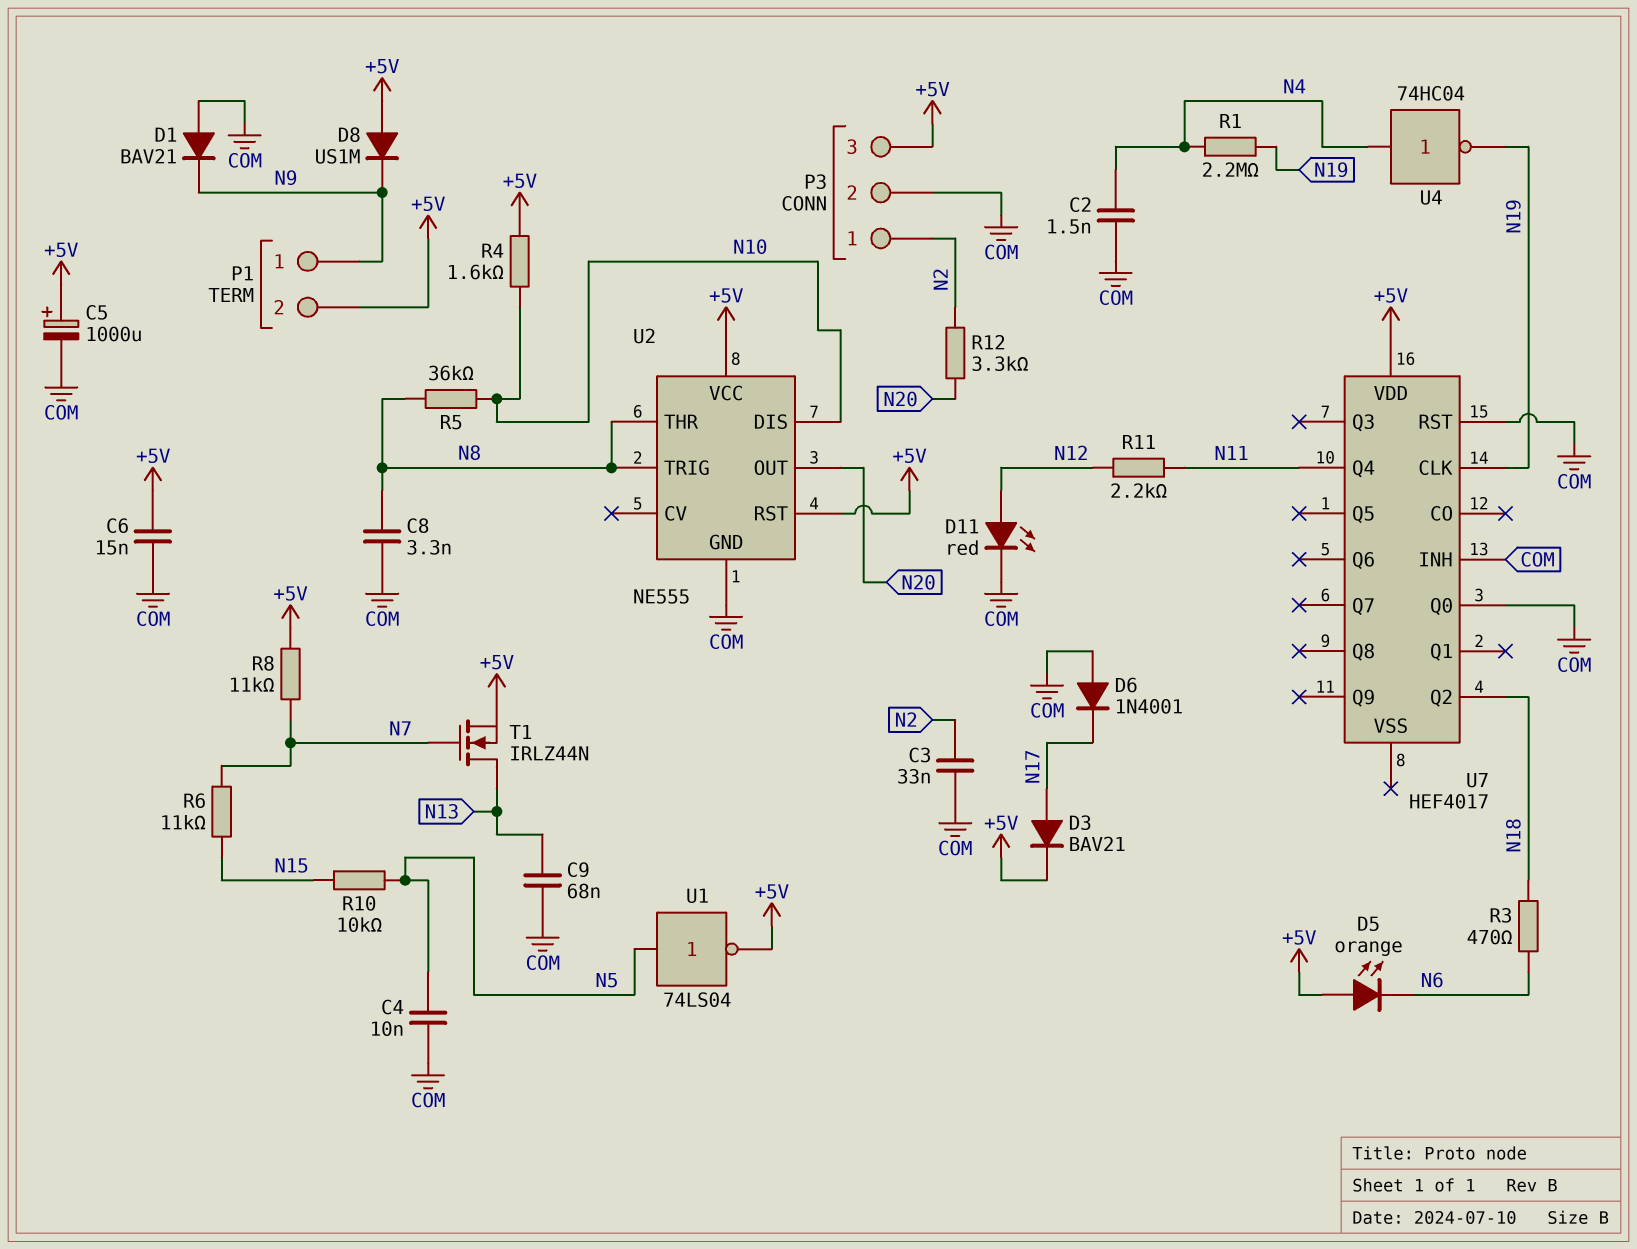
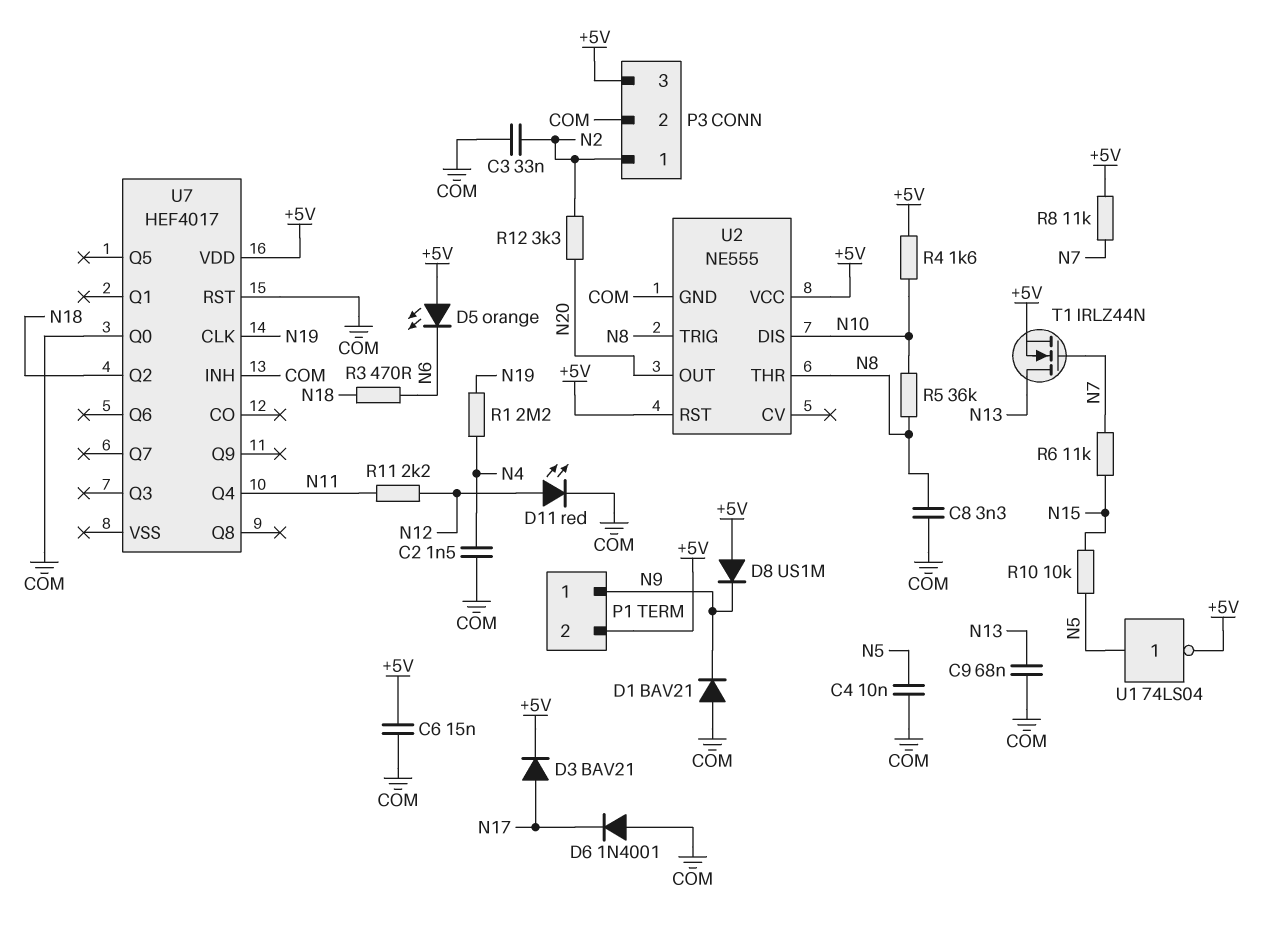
C5: 1000uF (plus +5V, minus COM) -> none
U4: NOT 74HC04 (in N4, out N19) -> none

